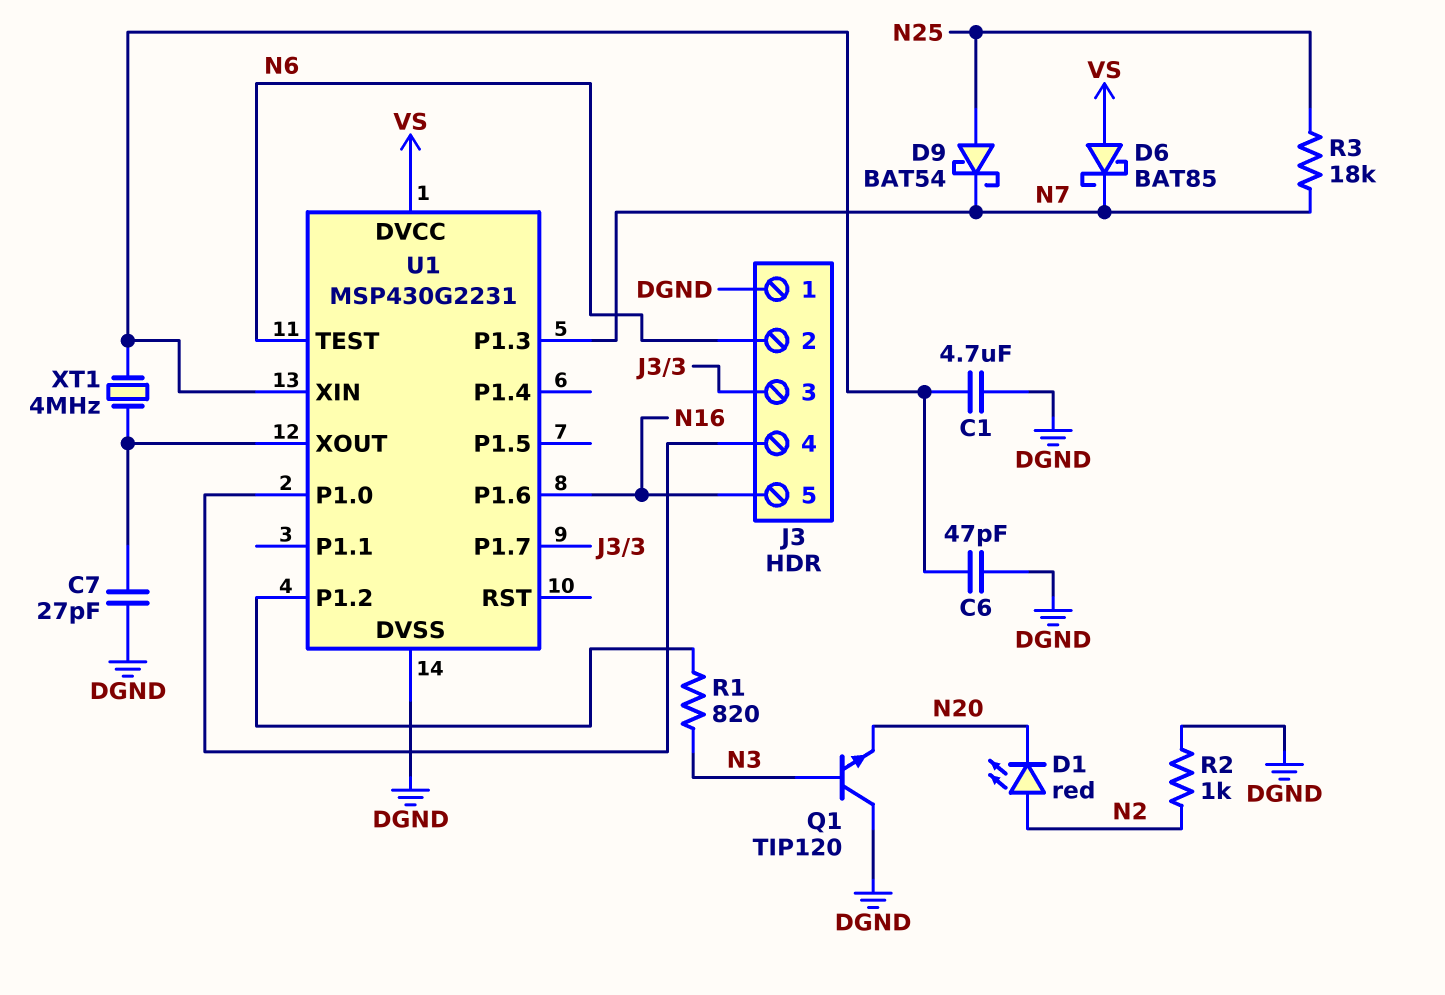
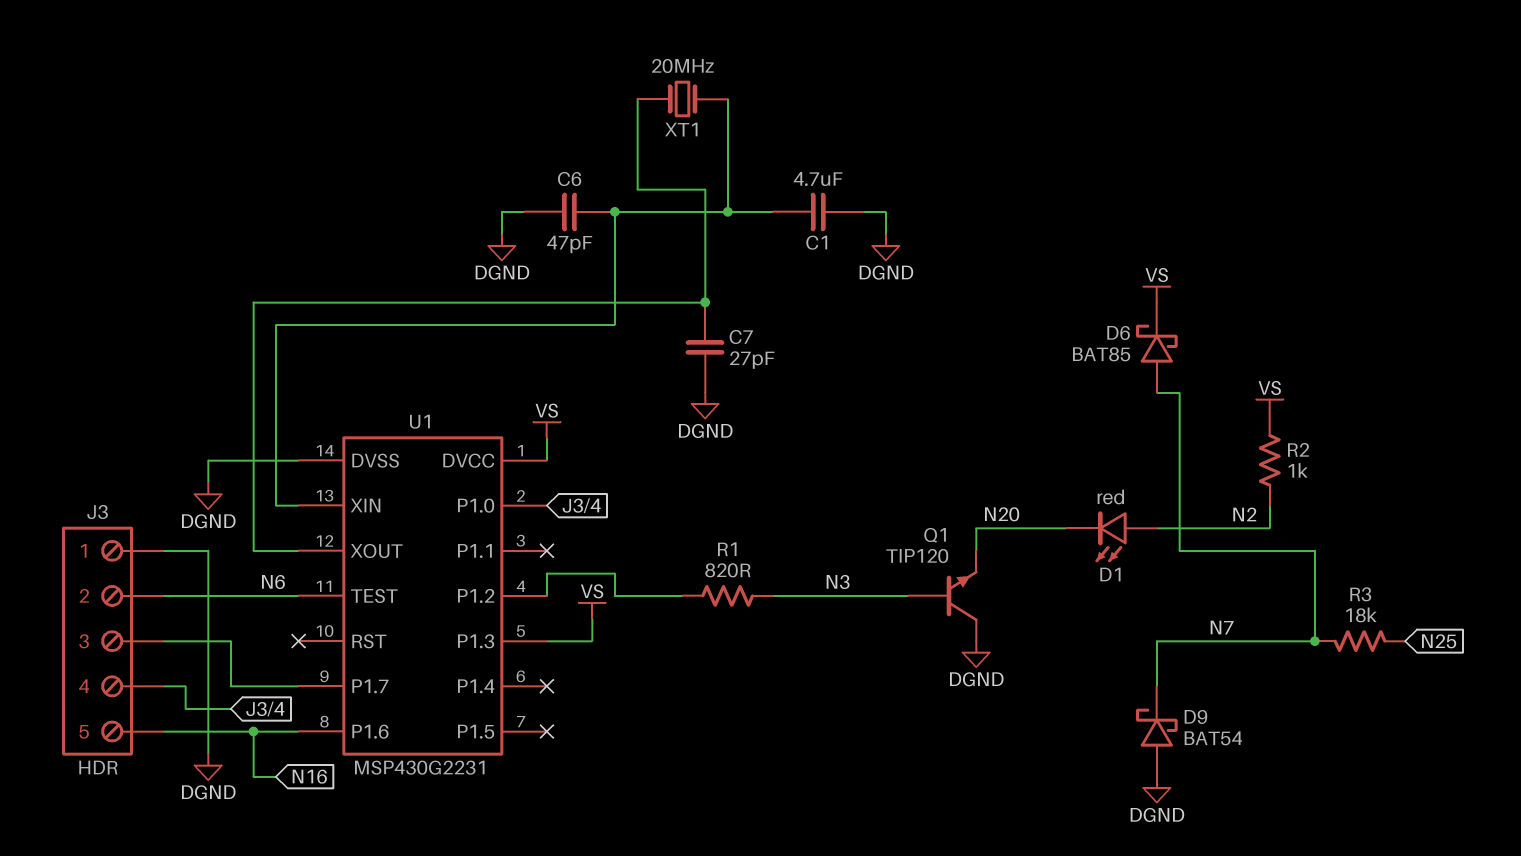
D6: schottky BAT85 (A VS, K N7) -> schottky BAT85 (A N7, K VS)
D9: schottky BAT54 (A N25, K N7) -> schottky BAT54 (A DGND, K N7)
R2: 1k (DGND, N2) -> 1k (N2, VS)
U1 pin P1.3: N7 -> VS
XT1: 4MHz (U1/XIN, U1/XOUT) -> 20MHz (U1/XIN, U1/XOUT)

